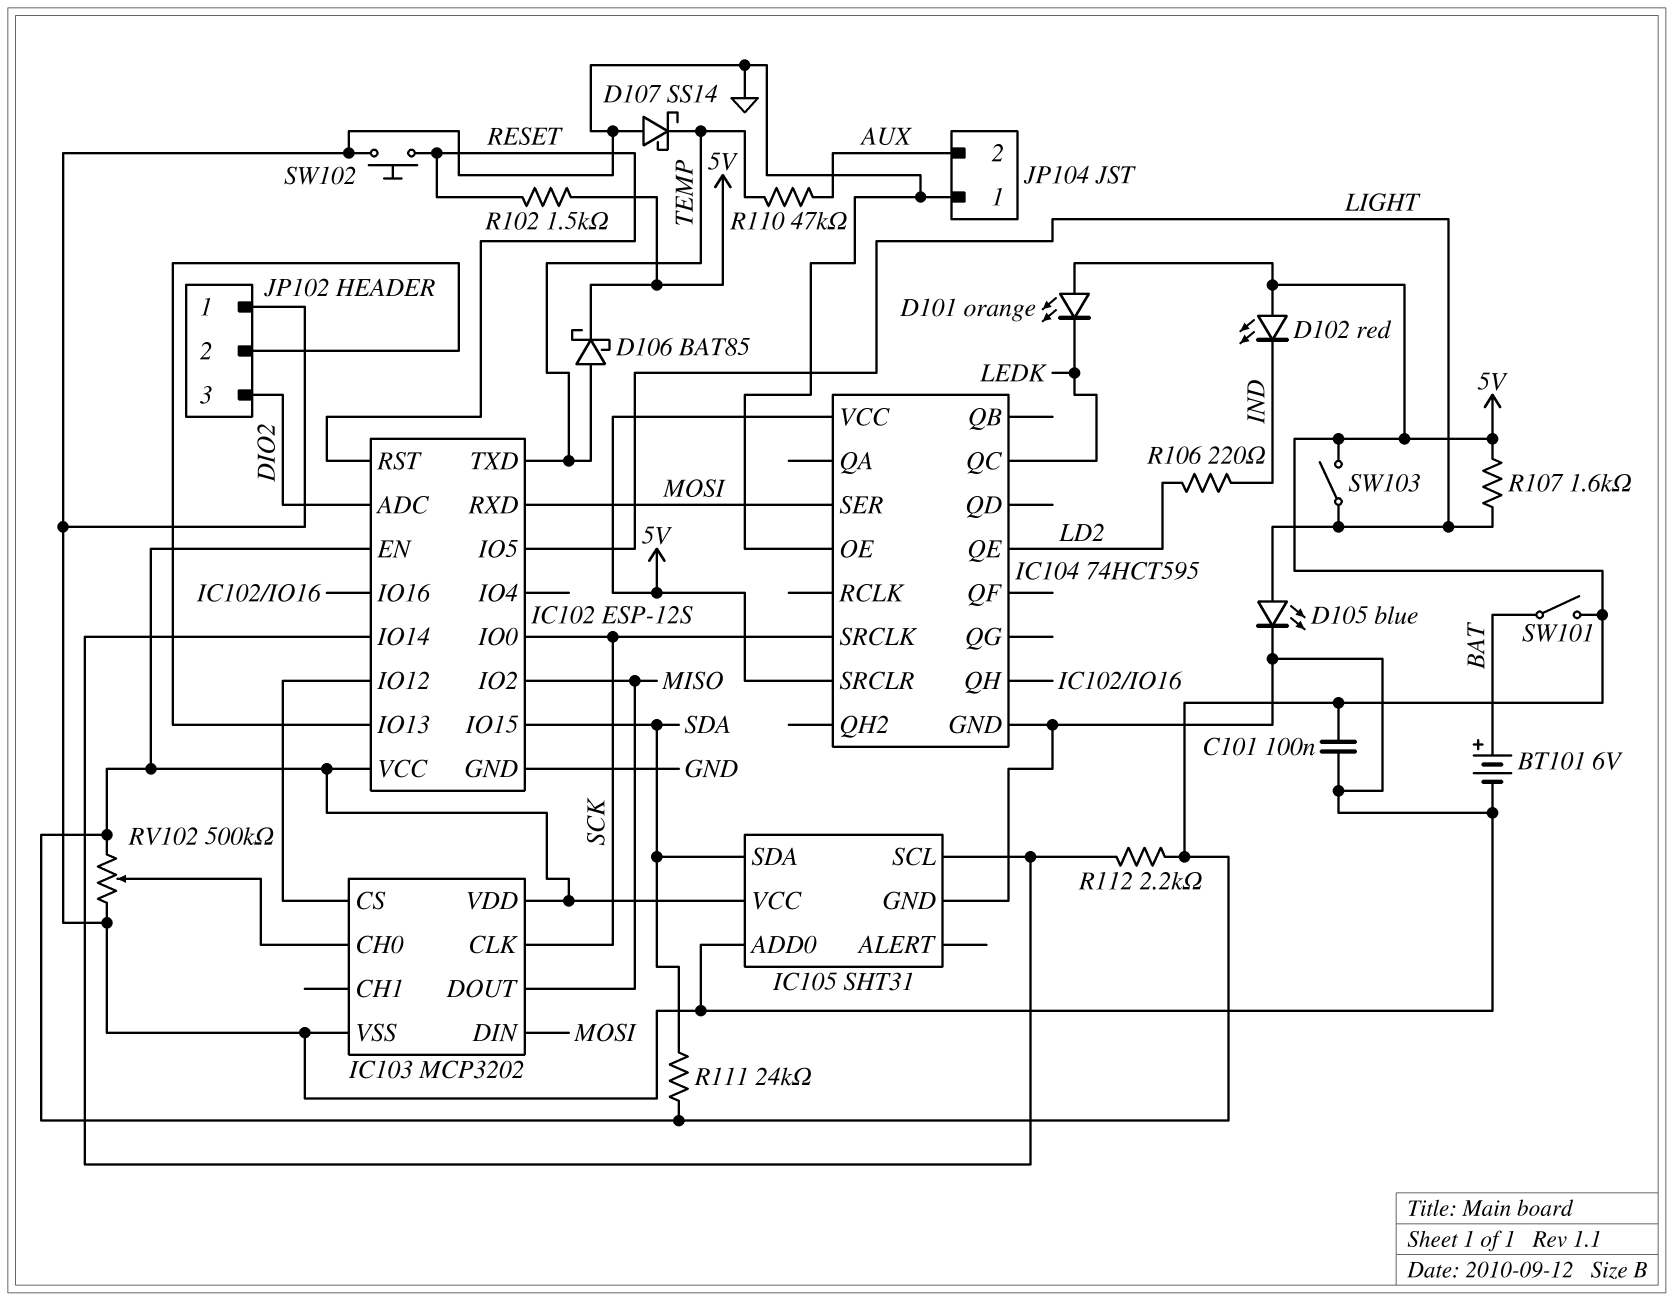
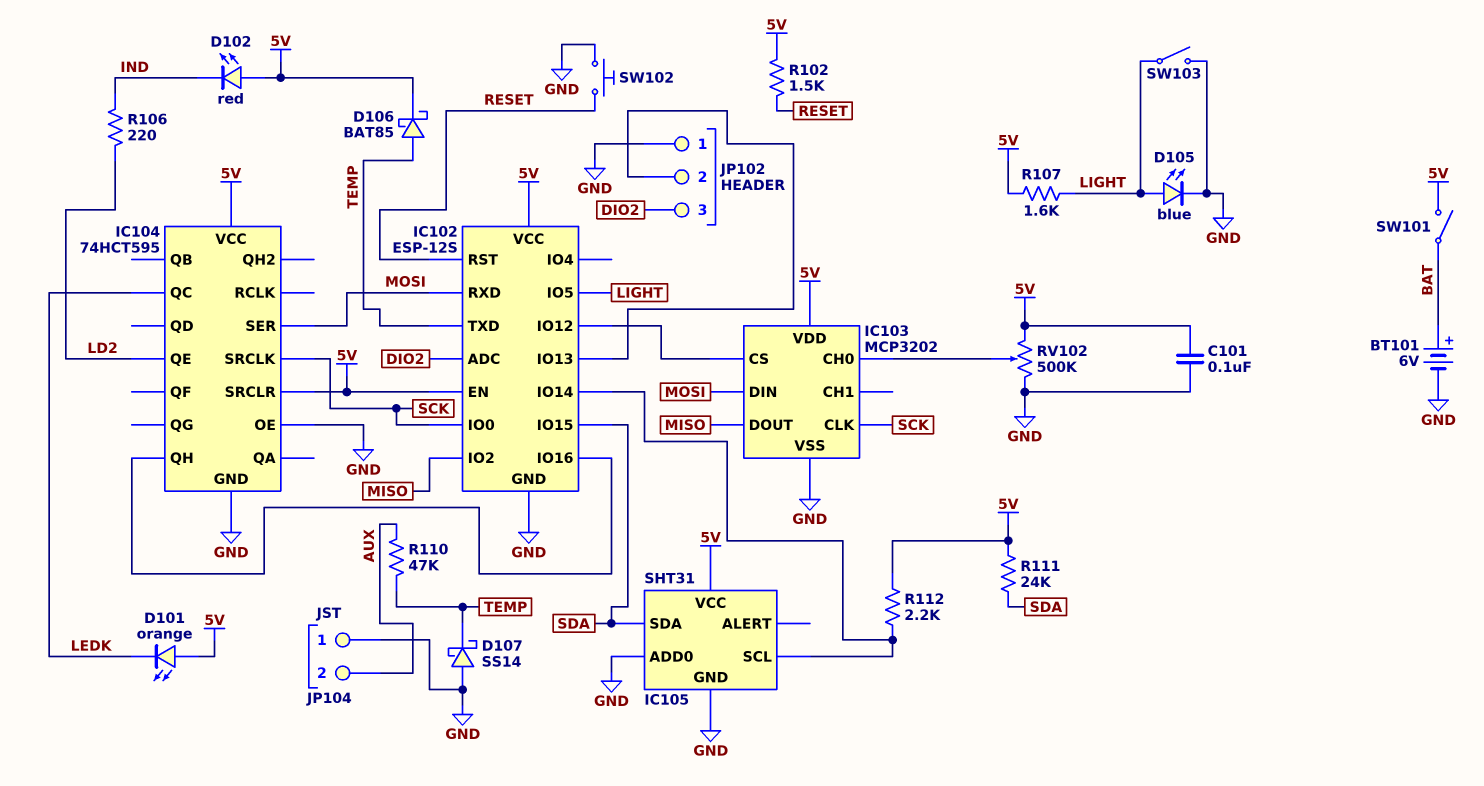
SW103: switch (5V, LIGHT) -> switch (GND, LIGHT)

